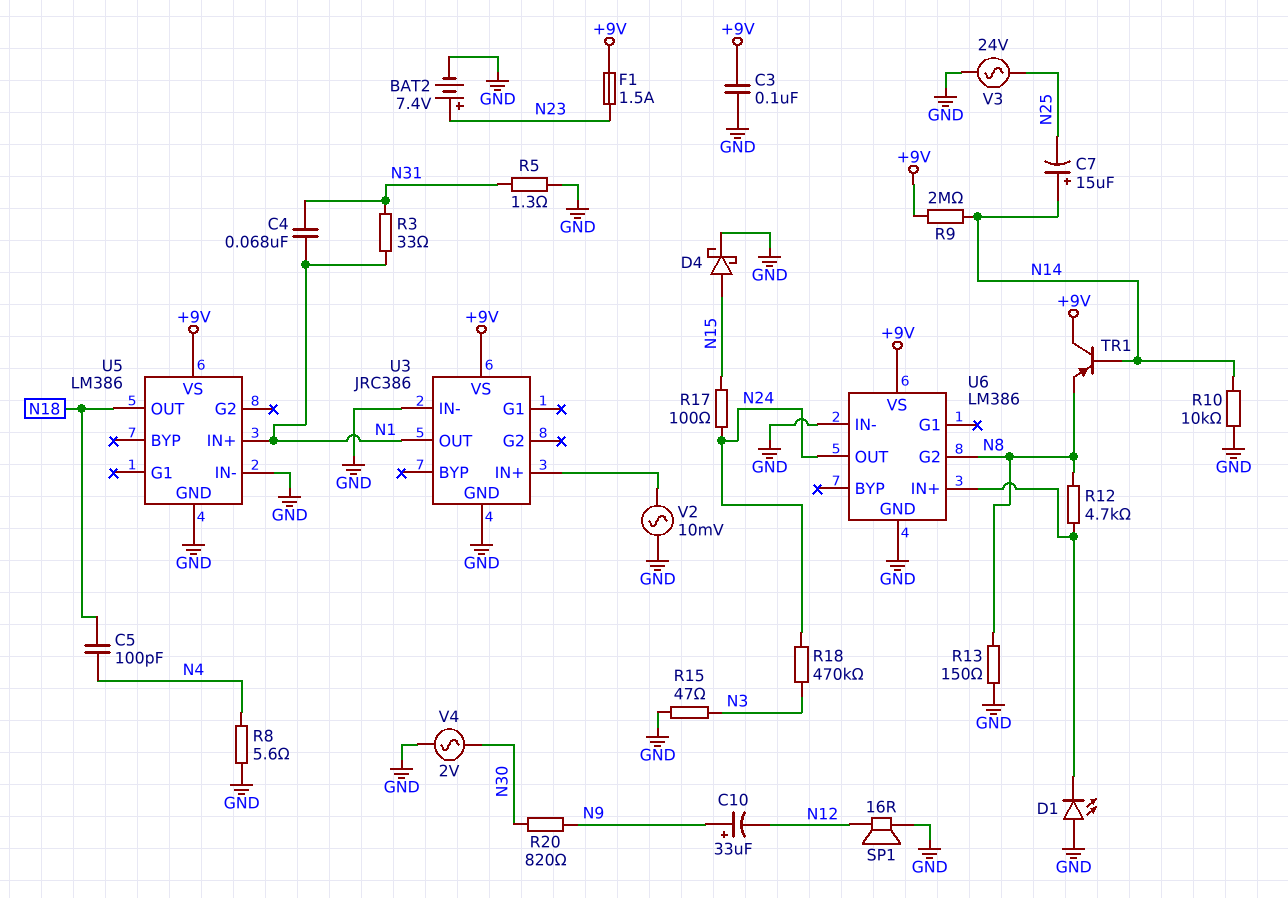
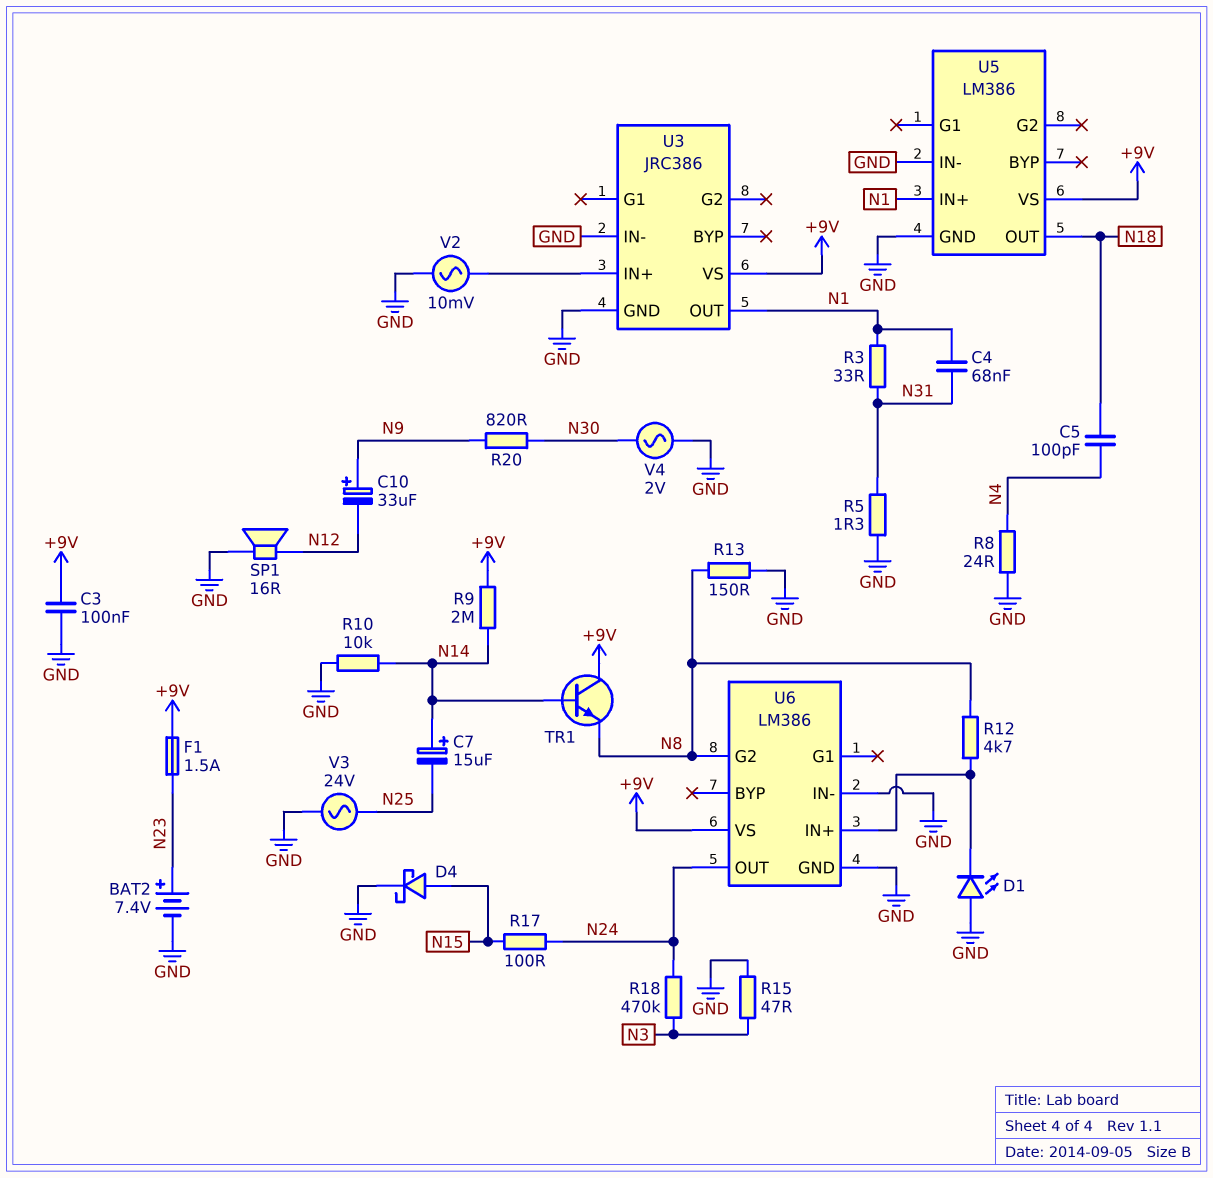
R8: 5.6 (GND, N4) -> 24 (GND, N4)
TR1: PNP (B N14, C +9V, E N8) -> NPN (B N14, C +9V, E N8)

